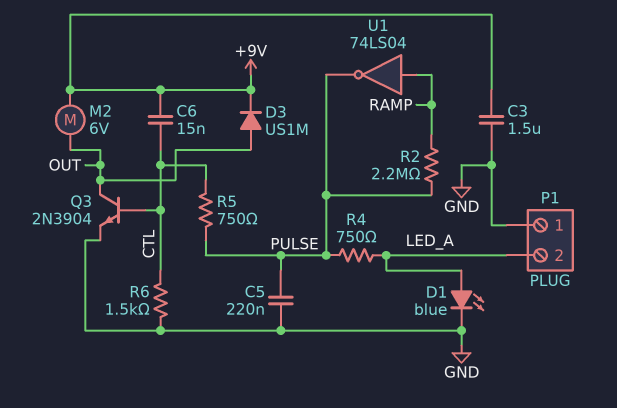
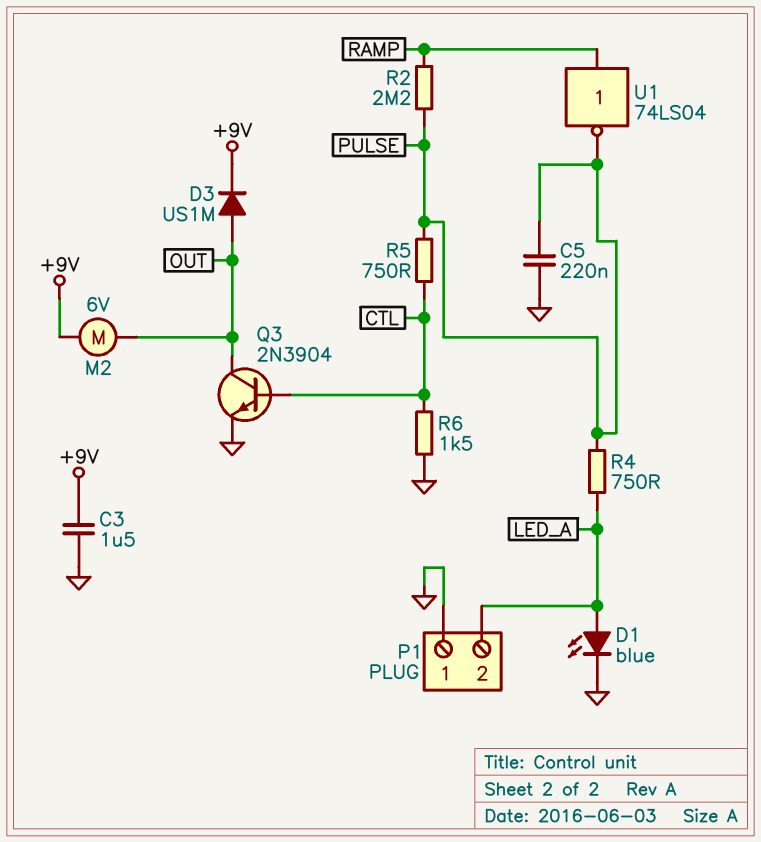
C6: 15nF (+9V, CTL) -> none

